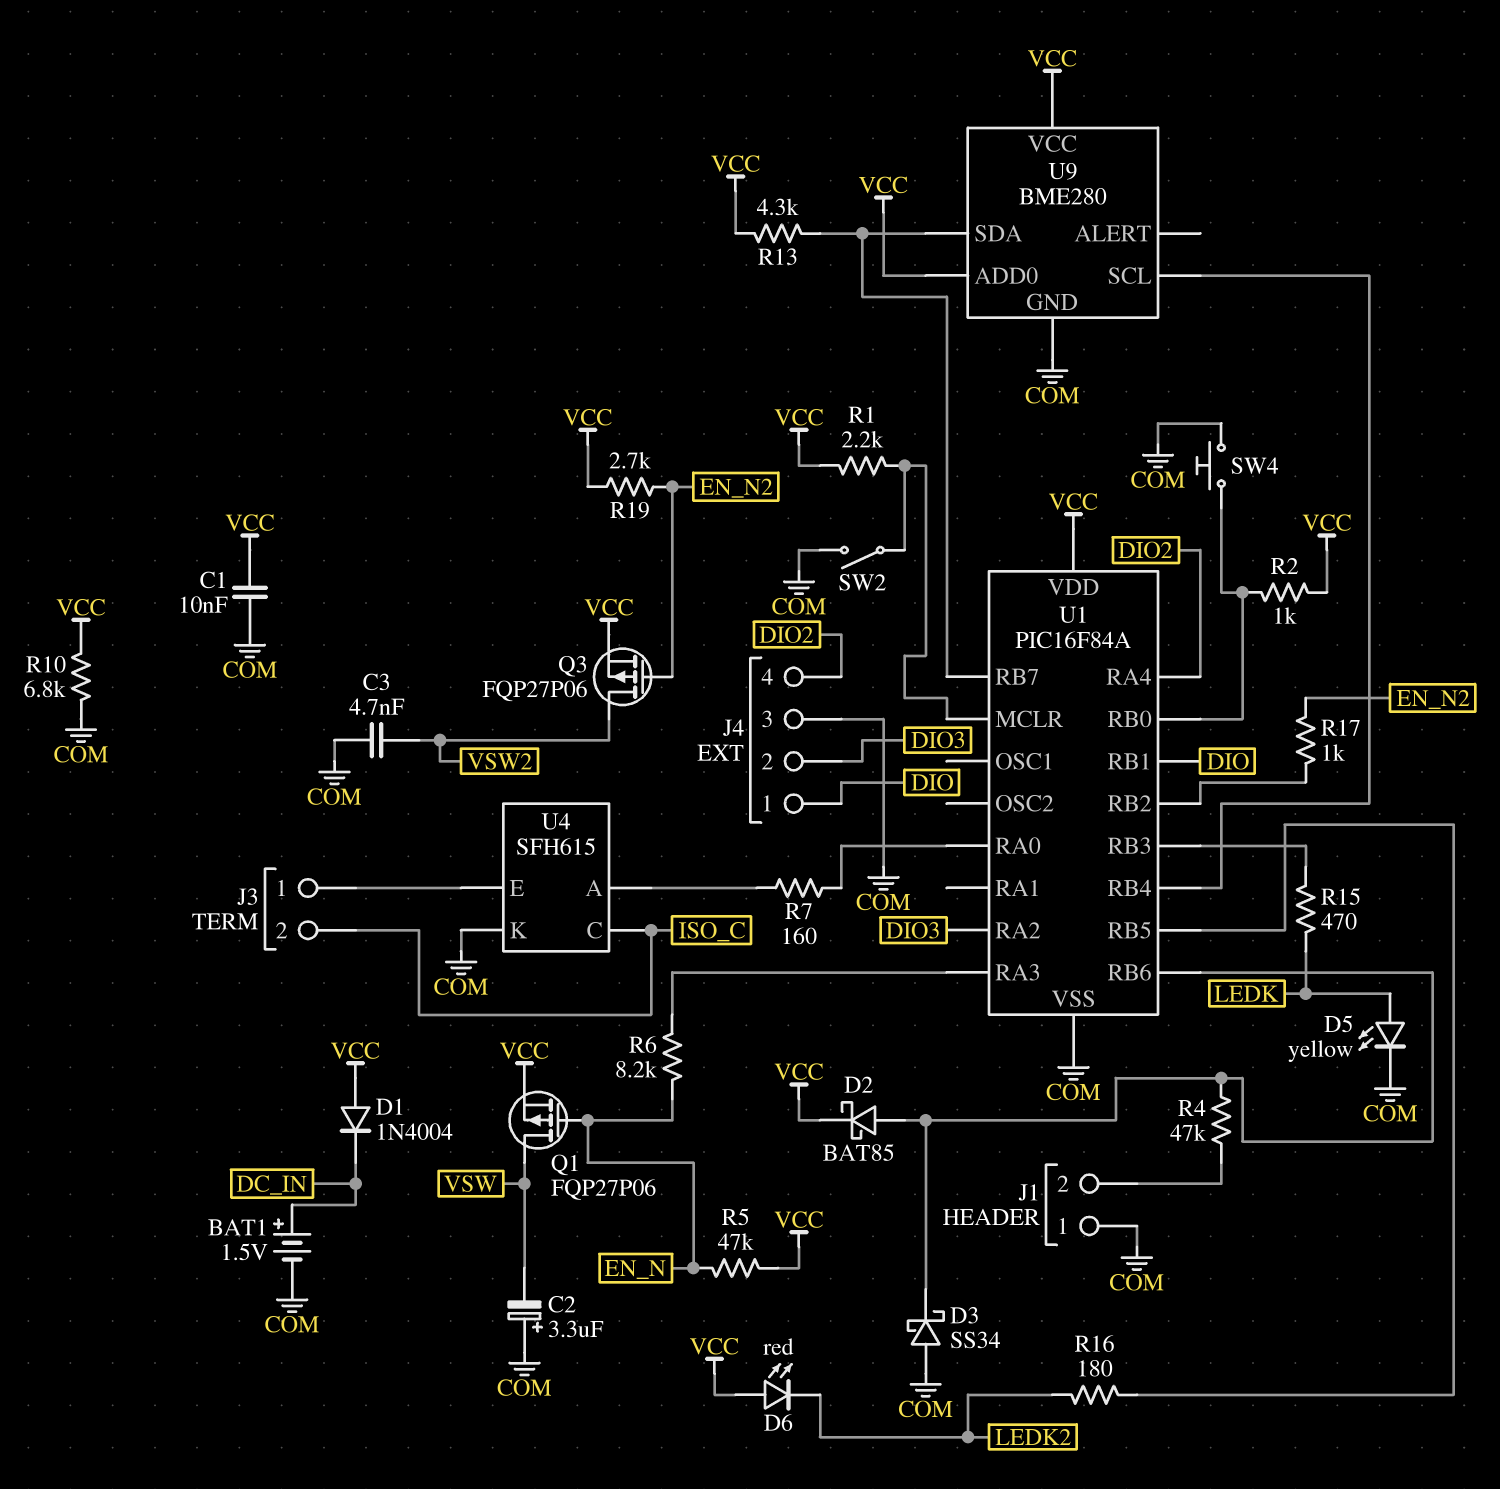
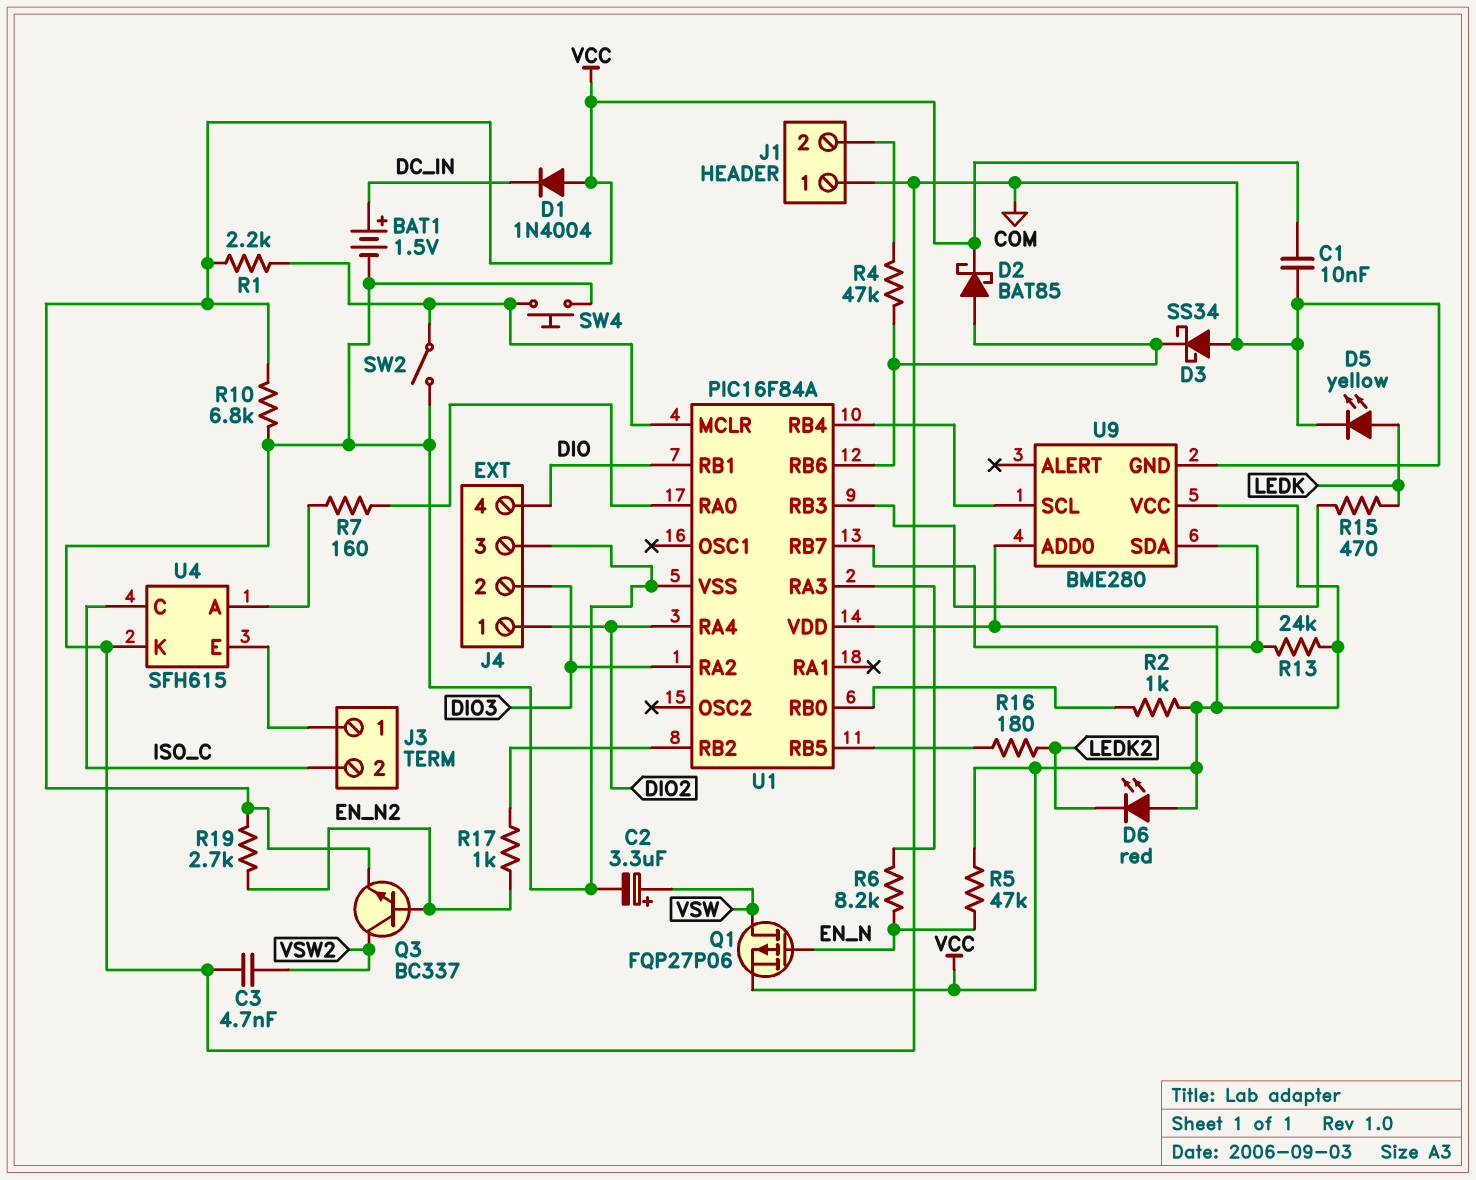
C2: 3.3uF (plus COM, minus VSW) -> 3.3uF (plus VSW, minus COM)
J4 pin 1: DIO -> DIO2
J4 pin 4: DIO2 -> DIO
Q3: PMOS FQP27P06 (G EN_N2, D VSW2, S VCC) -> NPN BC337 (B EN_N2, C VSW2, E VCC)
R13: 4.3k (U1/RB7, VCC) -> 24k (U1/RB7, VCC)
SW4: button (COM, U1/RB0) -> button (COM, U1/MCLR)

